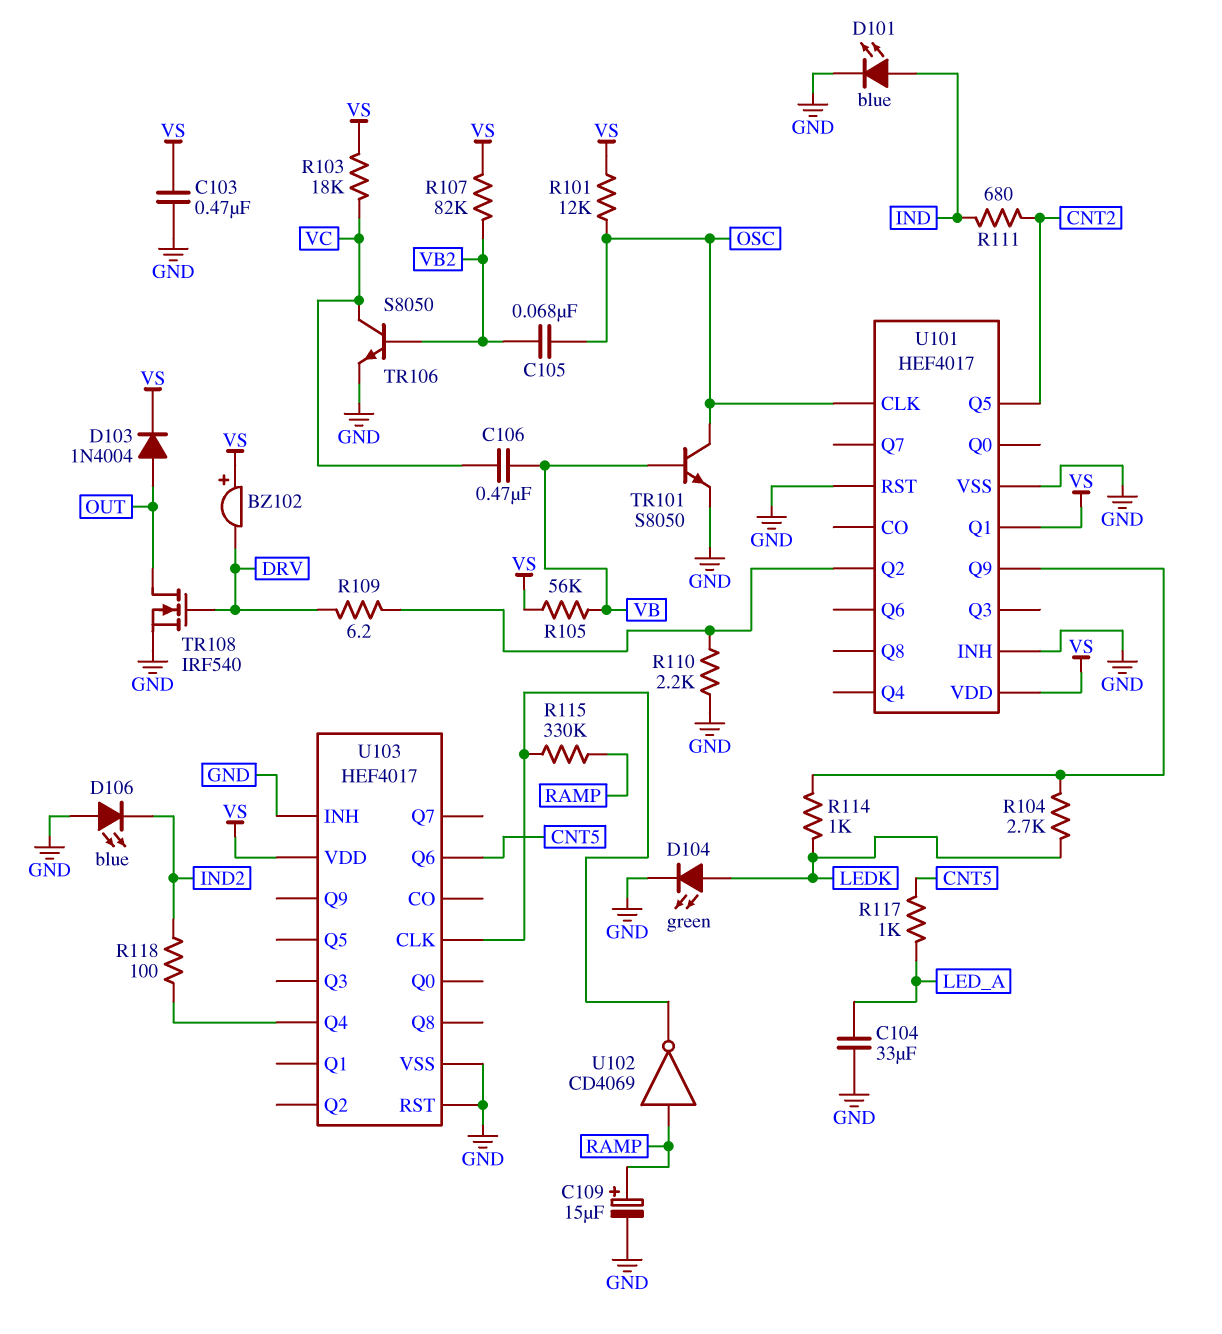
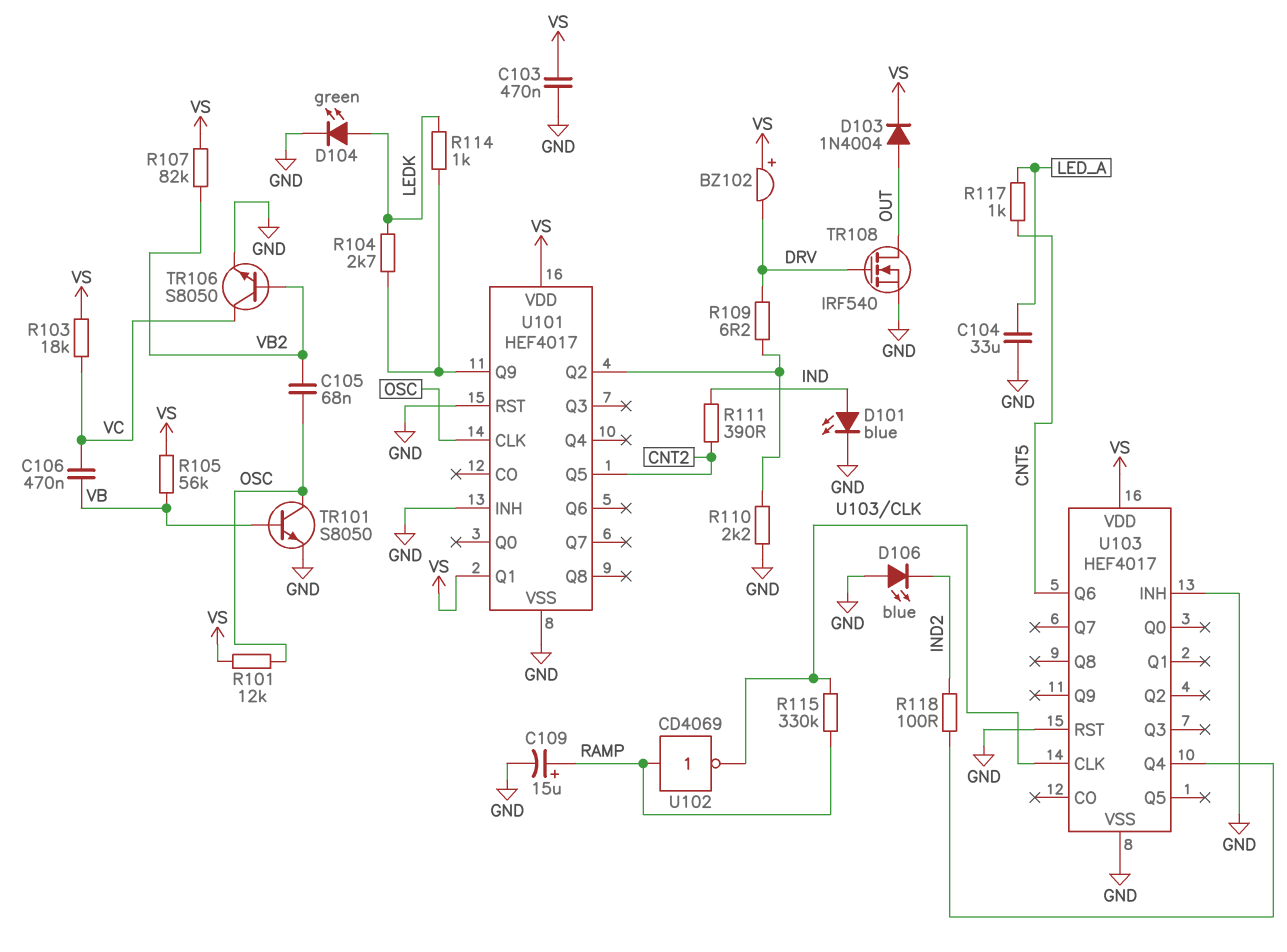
R111: 680 (CNT2, IND) -> 390 (CNT2, IND)

